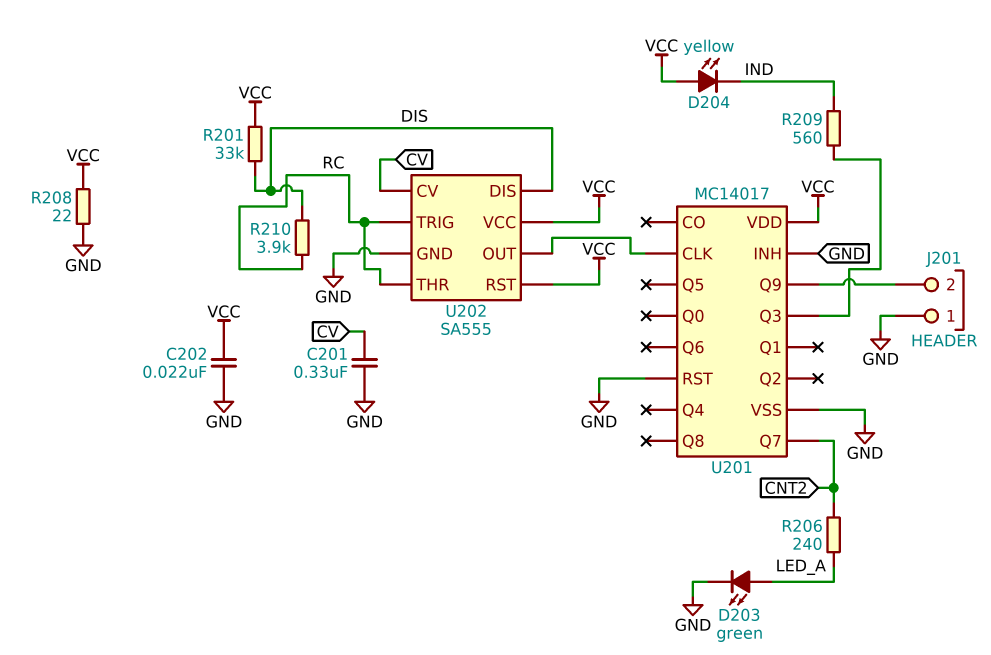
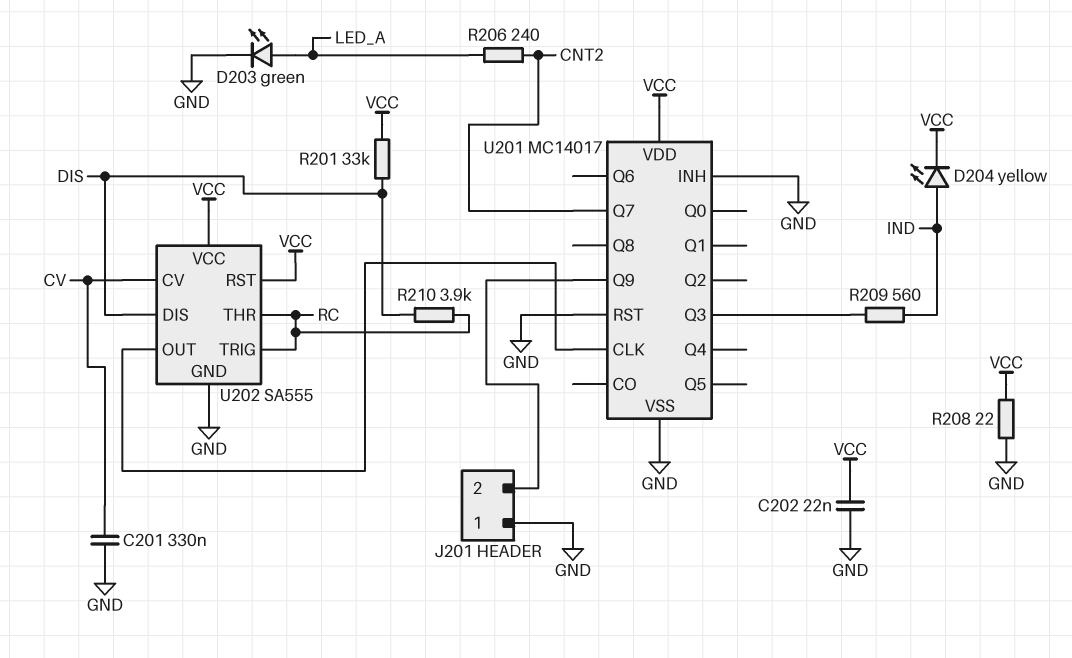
D204: LED yellow (A VCC, K IND) -> LED yellow (A IND, K VCC)

